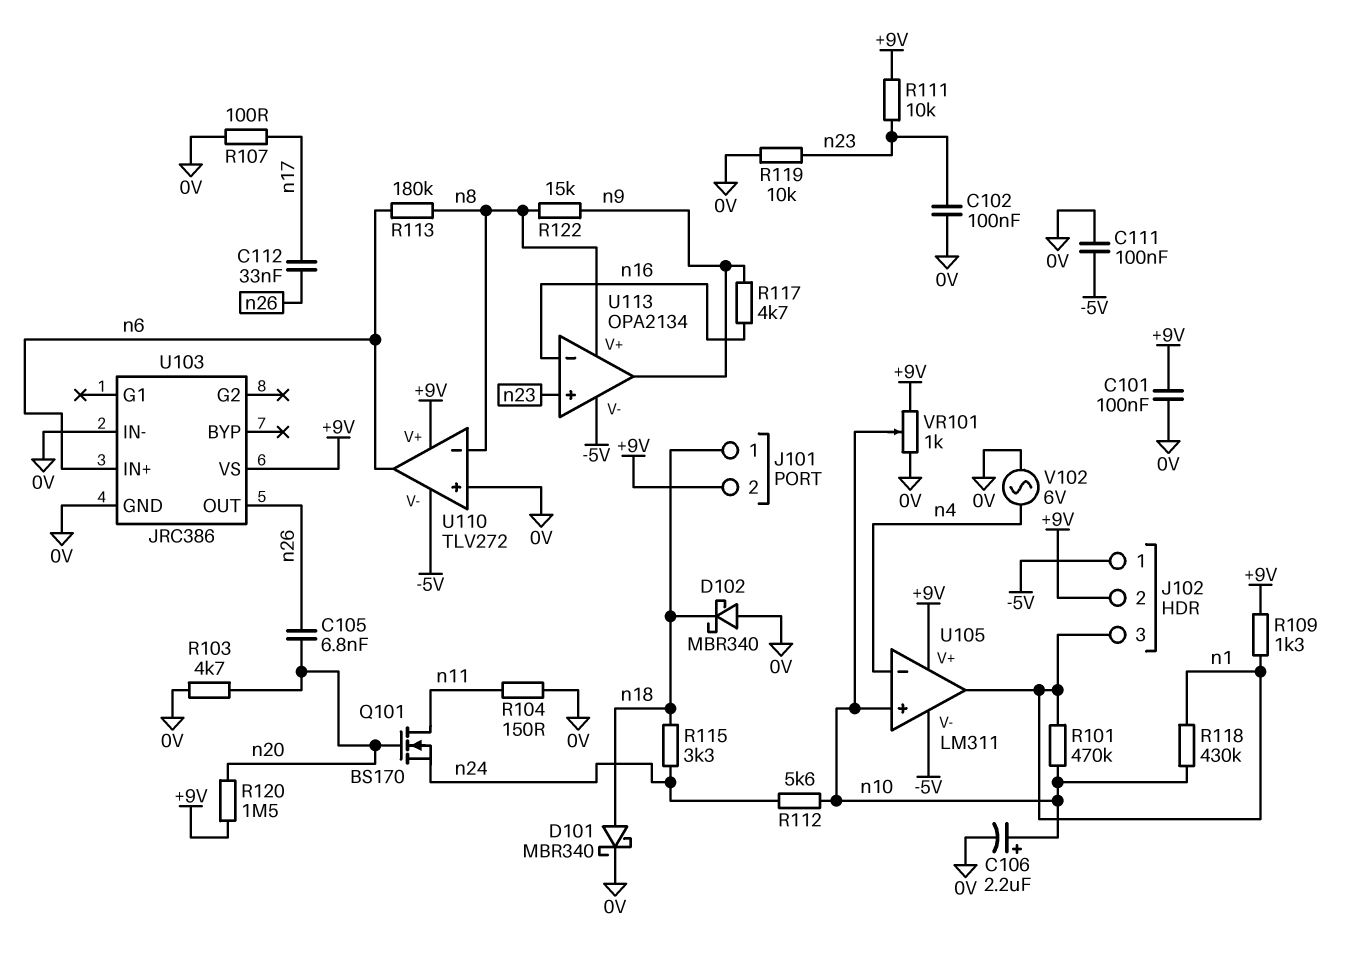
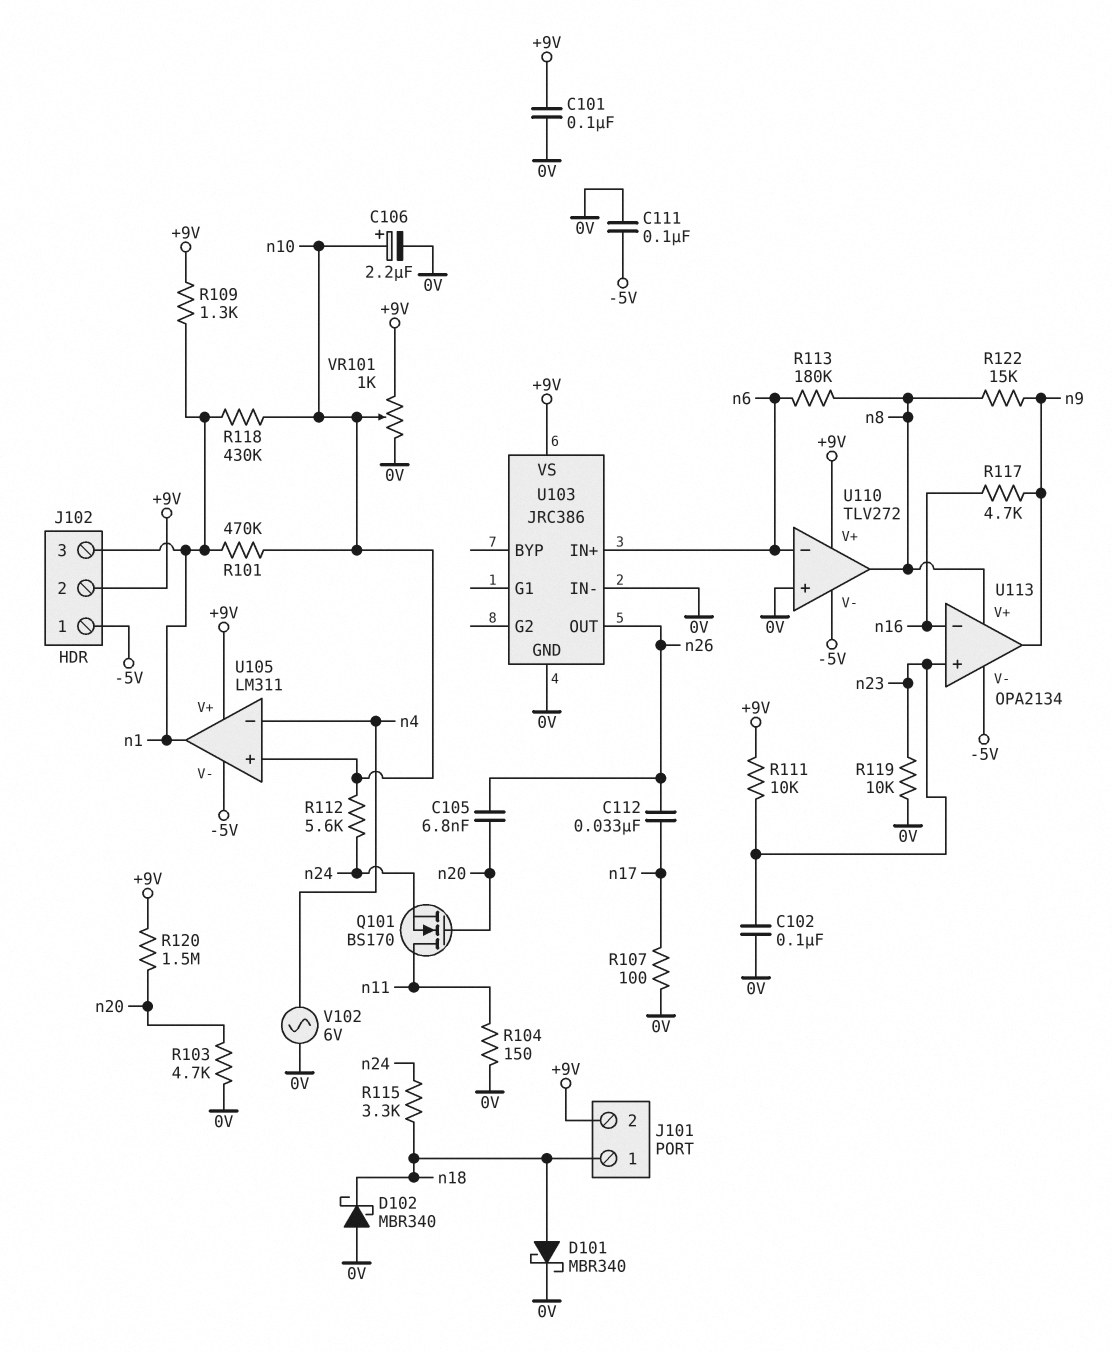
U110 pin in-: n8 -> n6
U110 pin out: n6 -> n8

